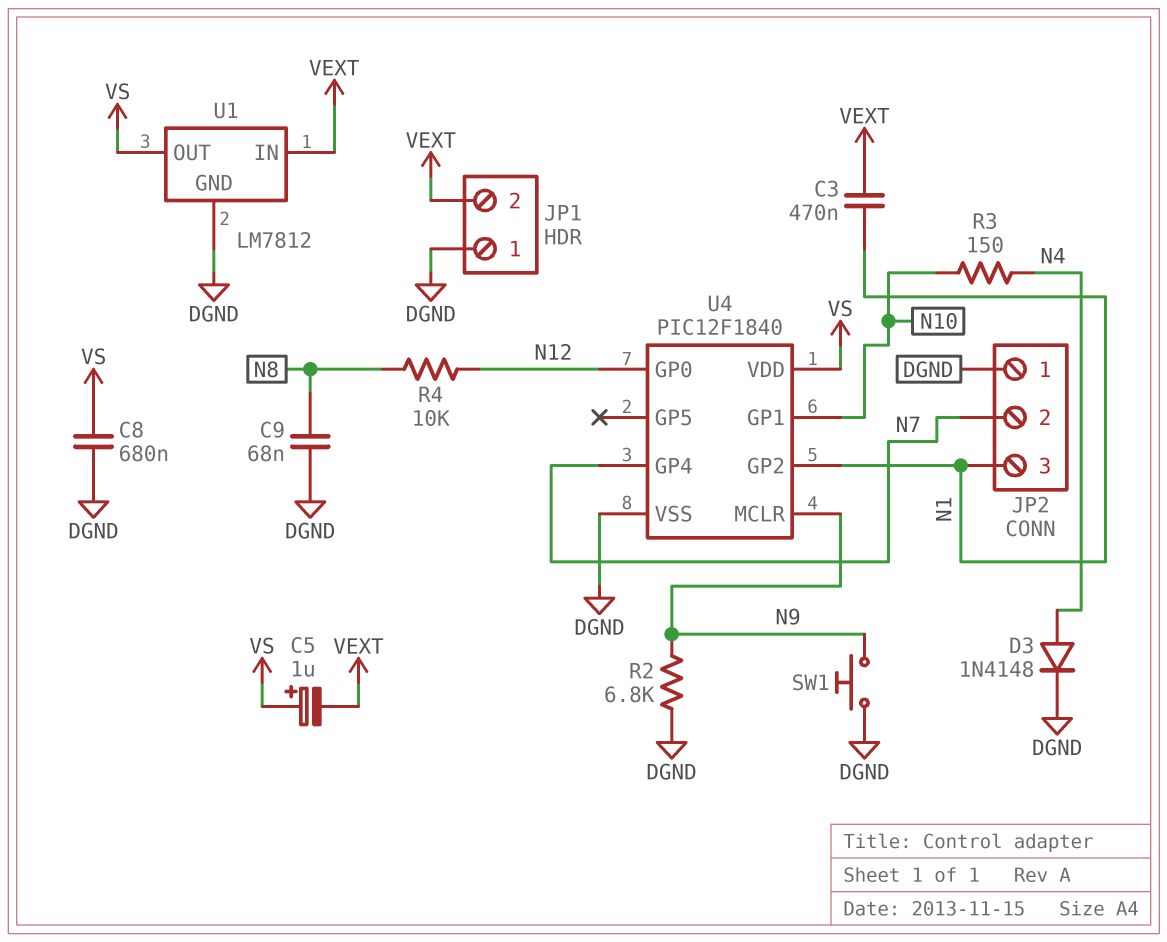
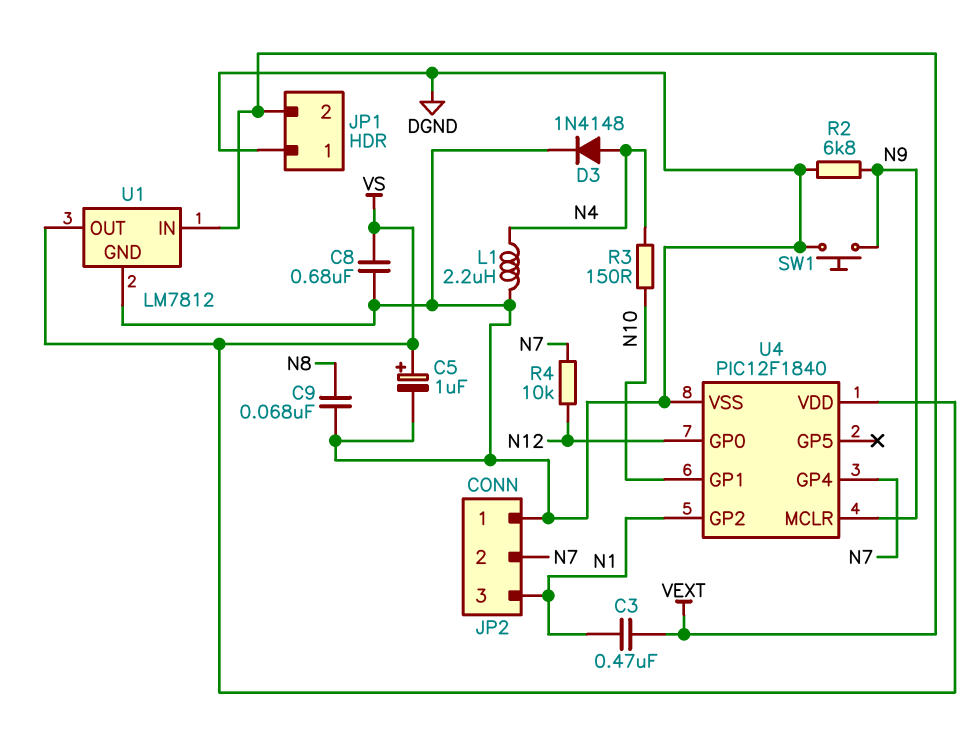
C5: 1uF (plus VS, minus VEXT) -> 1uF (plus VS, minus DGND)
L1: none -> 2.2uH (DGND, N4)
R4: 10k (N8, N12) -> 10k (N7, N12)

